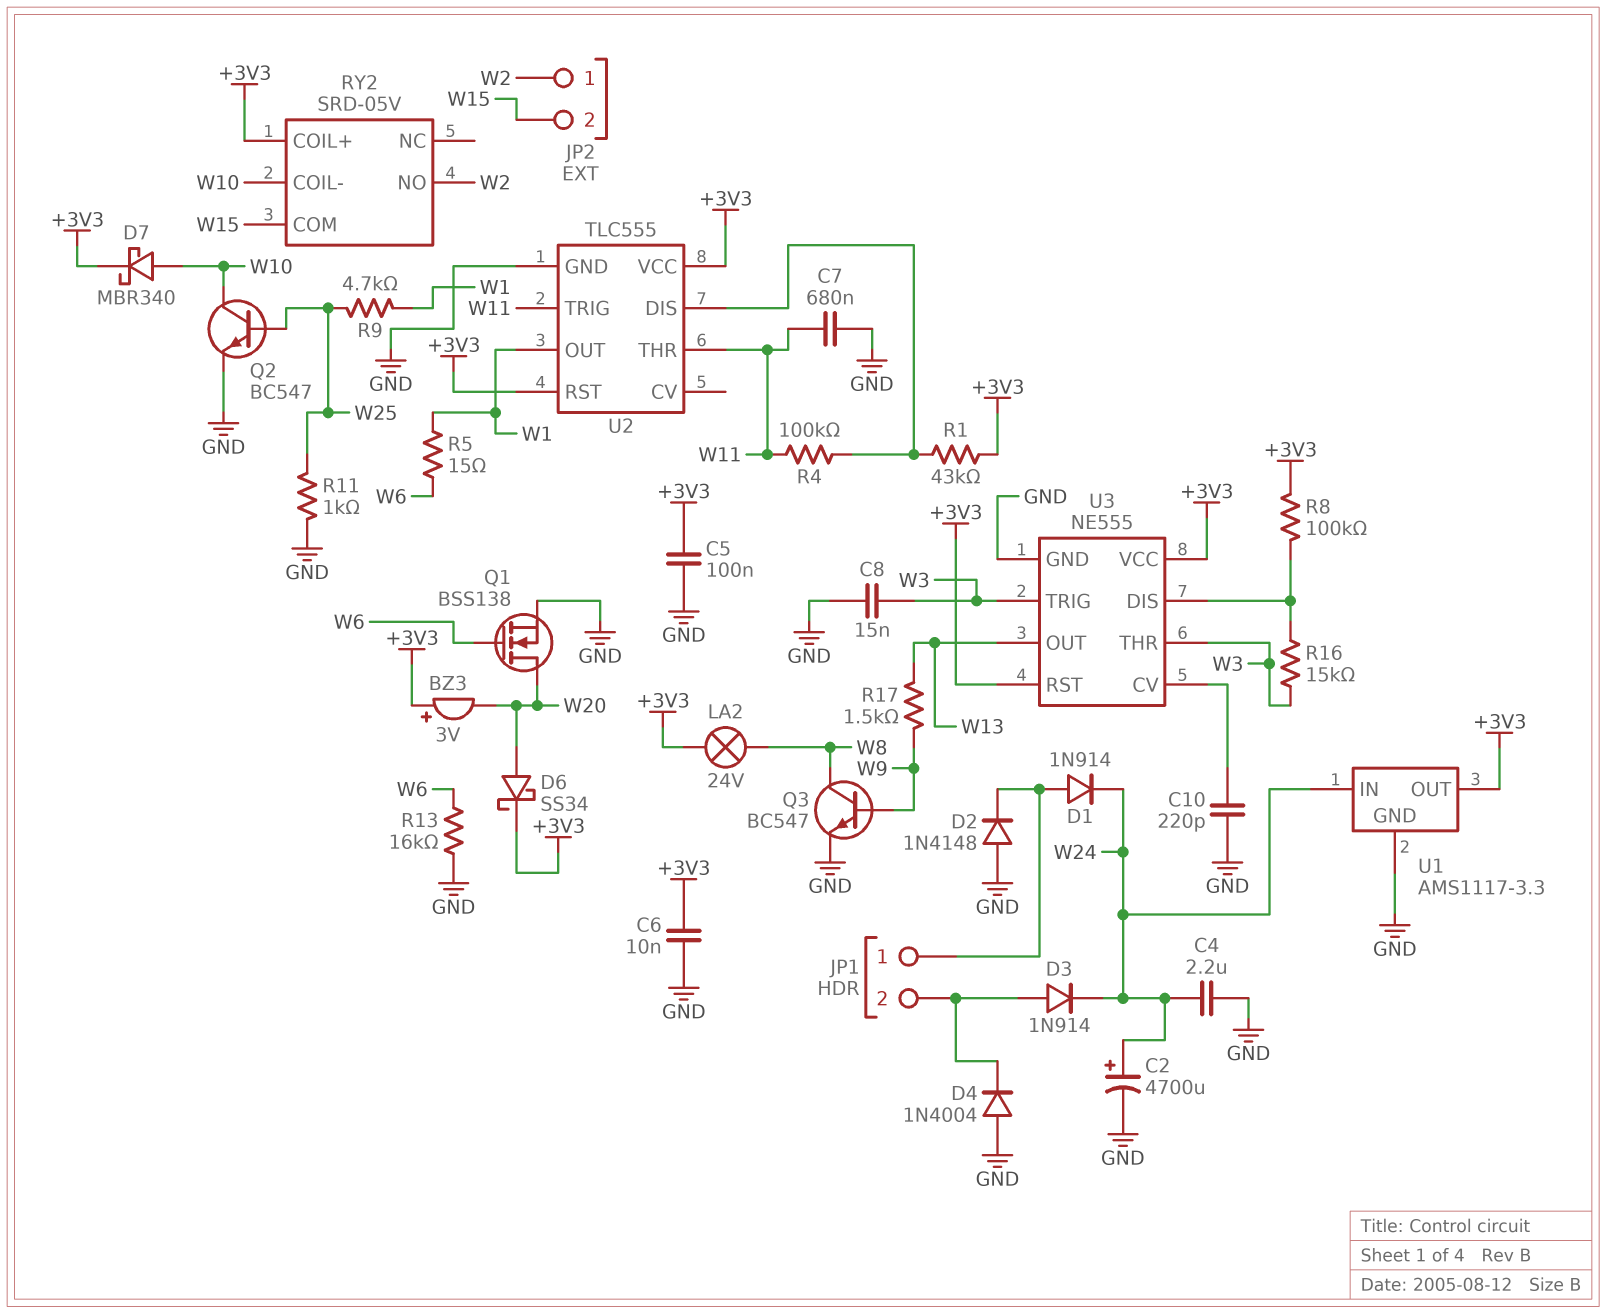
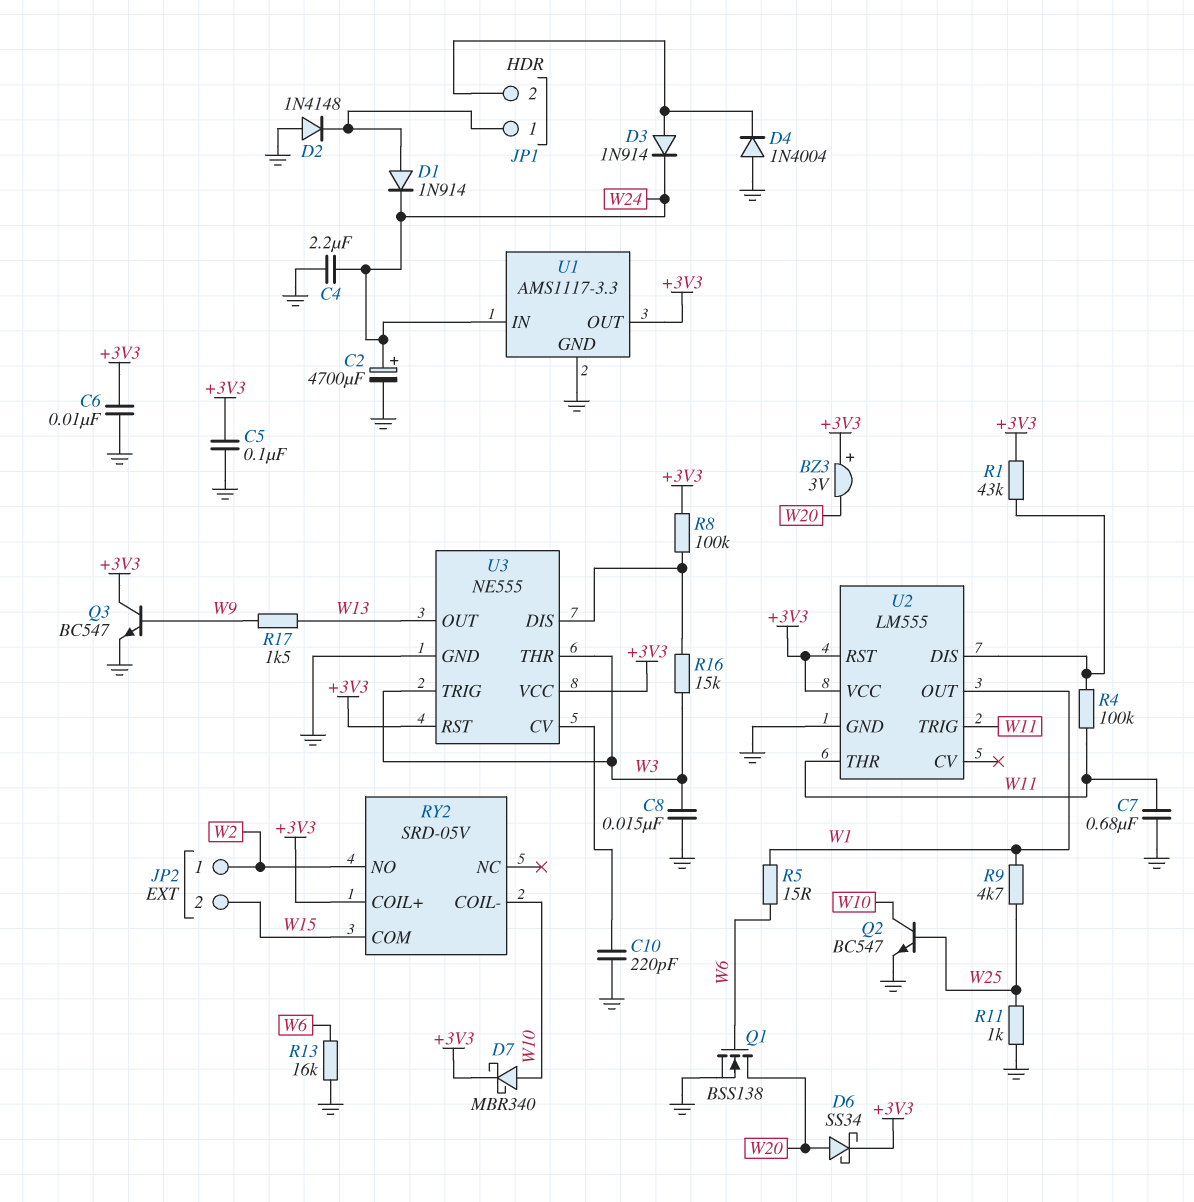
LA2: lamp 24V (+3V3, W8) -> none
Q3: NPN BC547 (B W9, C W8, E GND) -> NPN BC547 (B W9, C +3V3, E GND)
U2: TLC555 -> LM555

